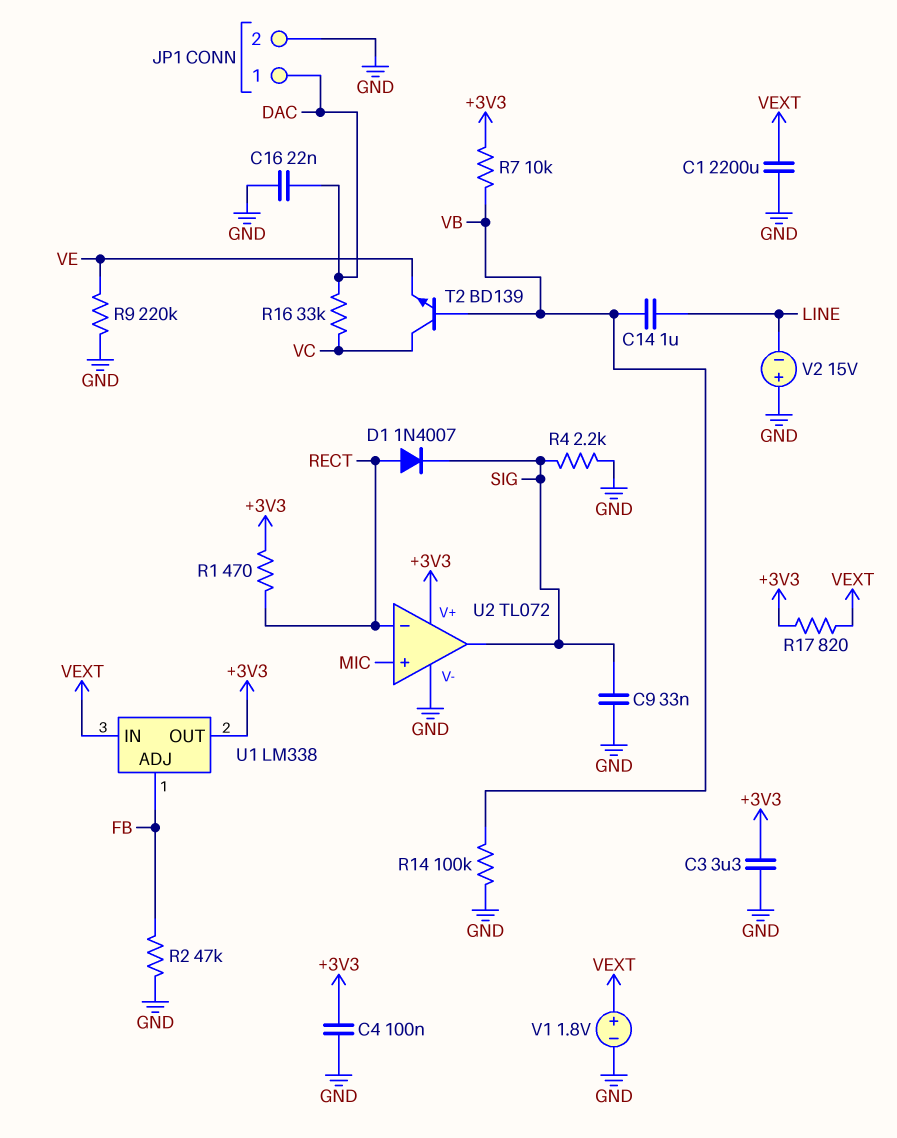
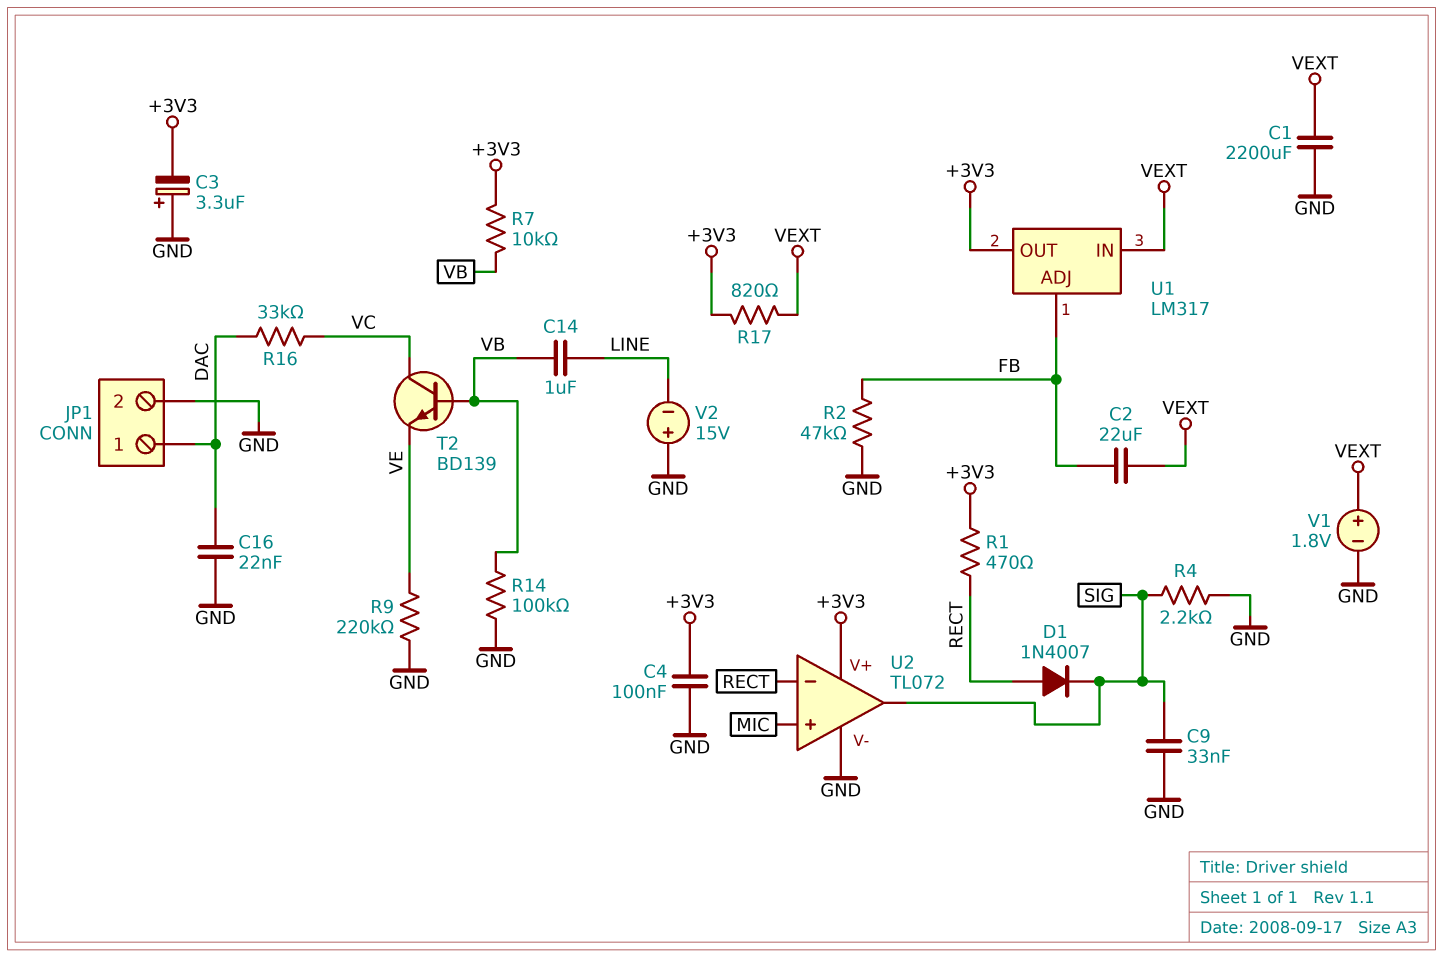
C2: none -> 22uF (FB, VEXT)
C3: 3.3uF (+3V3, GND) -> 3.3uF (plus GND, minus +3V3)
U1: LM338 -> LM317

